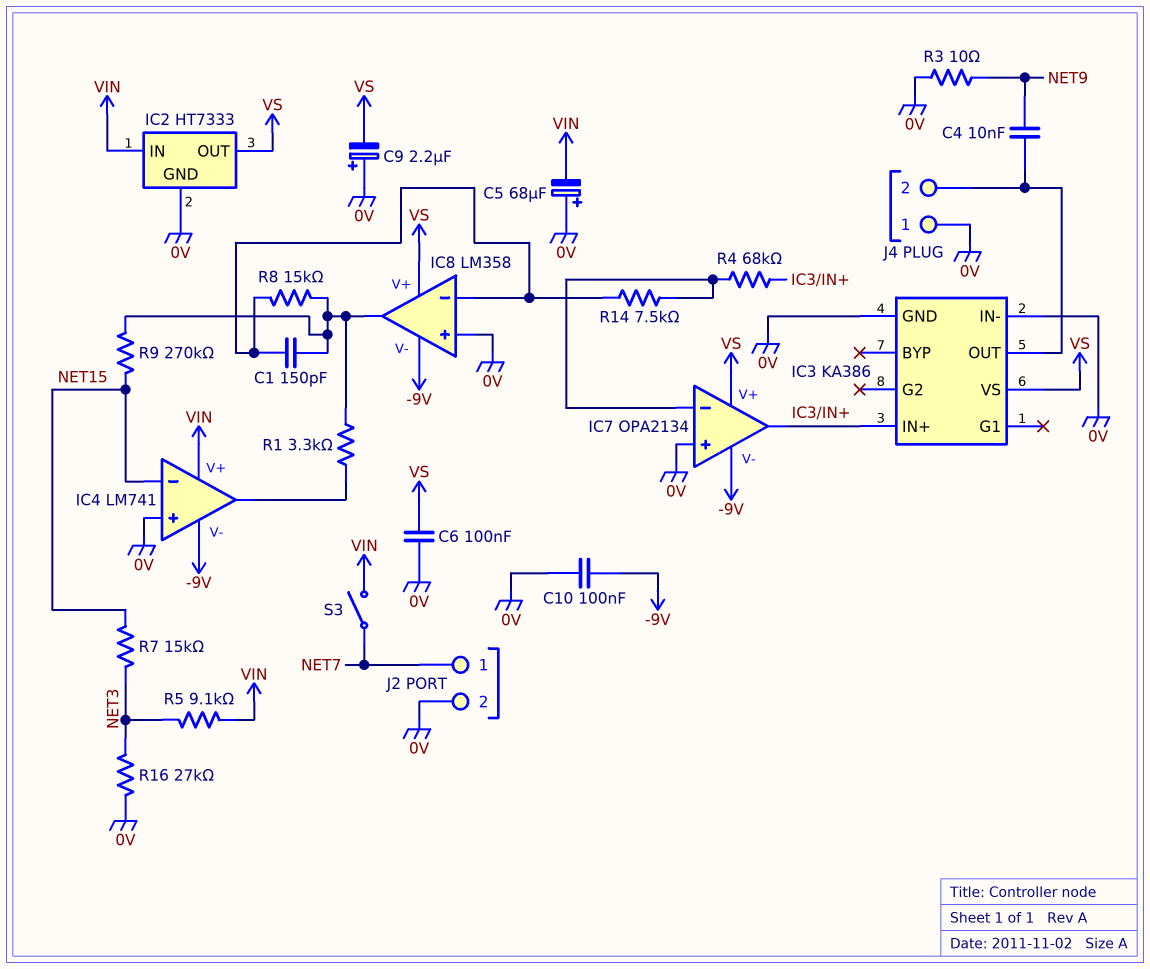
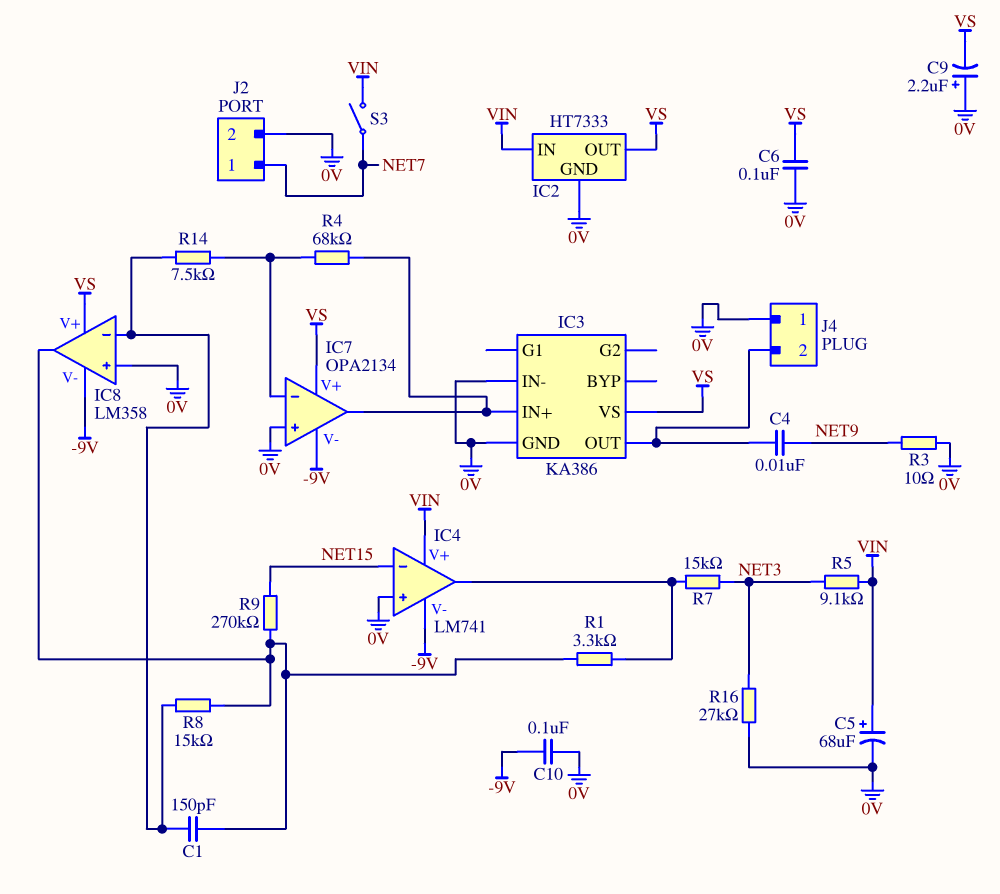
C5: 68uF (plus 0V, minus VIN) -> 68uF (plus VIN, minus 0V)
R7: 15k (NET3, NET15) -> 15k (IC4/out, NET3)

